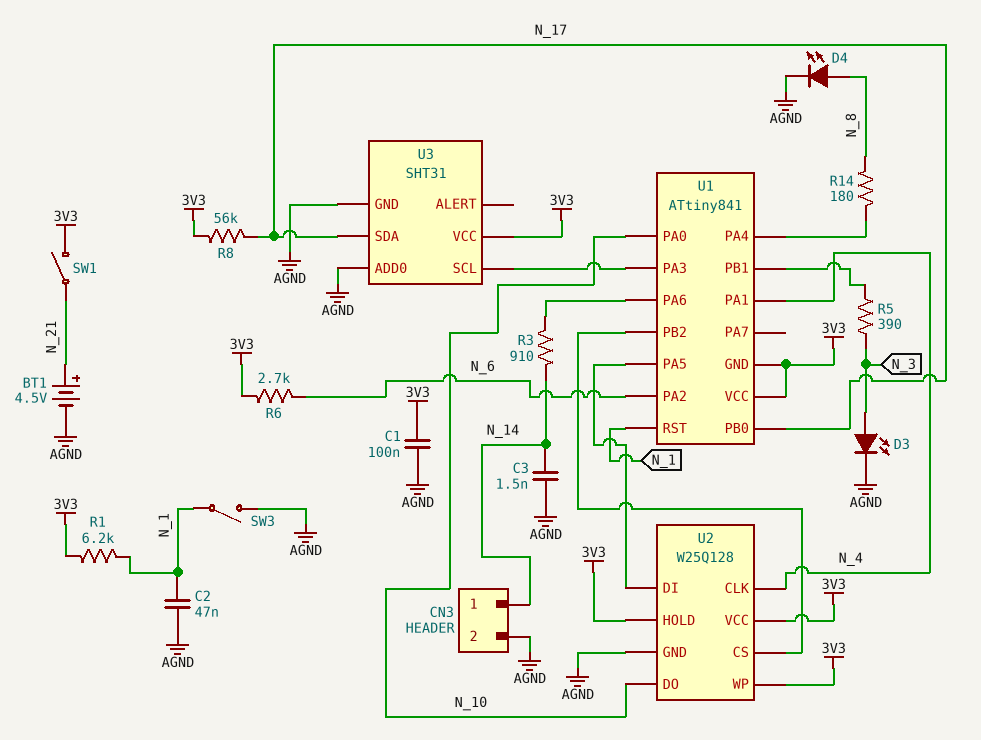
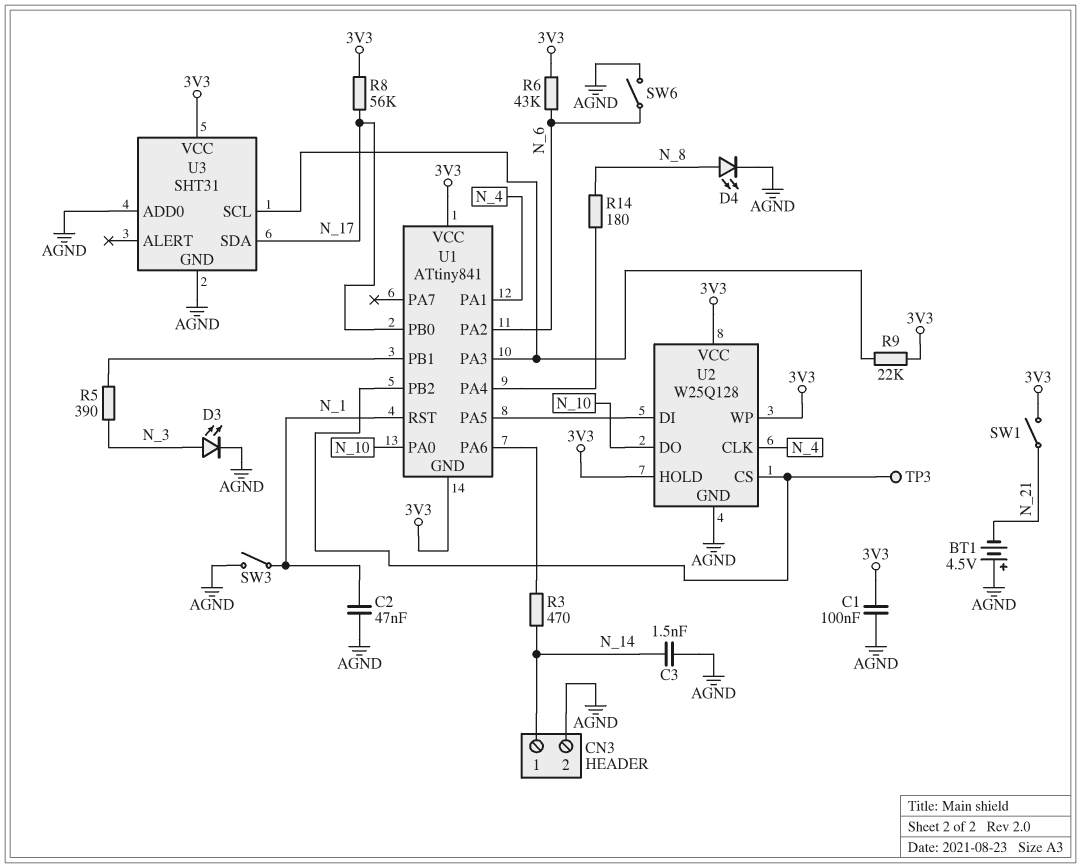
BT1: 4.5V (plus N_21, minus AGND) -> 4.5V (plus AGND, minus N_21)
R1: 6.2k (3V3, N_1) -> none
R3: 910 (N_14, U1/PA6) -> 470 (N_14, U1/PA6)
R6: 2.7k (3V3, N_6) -> 43k (3V3, N_6)
R9: none -> 22k (3V3, U1/PA3)
SW6: none -> switch (AGND, N_6)
TP3: none -> test point (U1/PB2)

